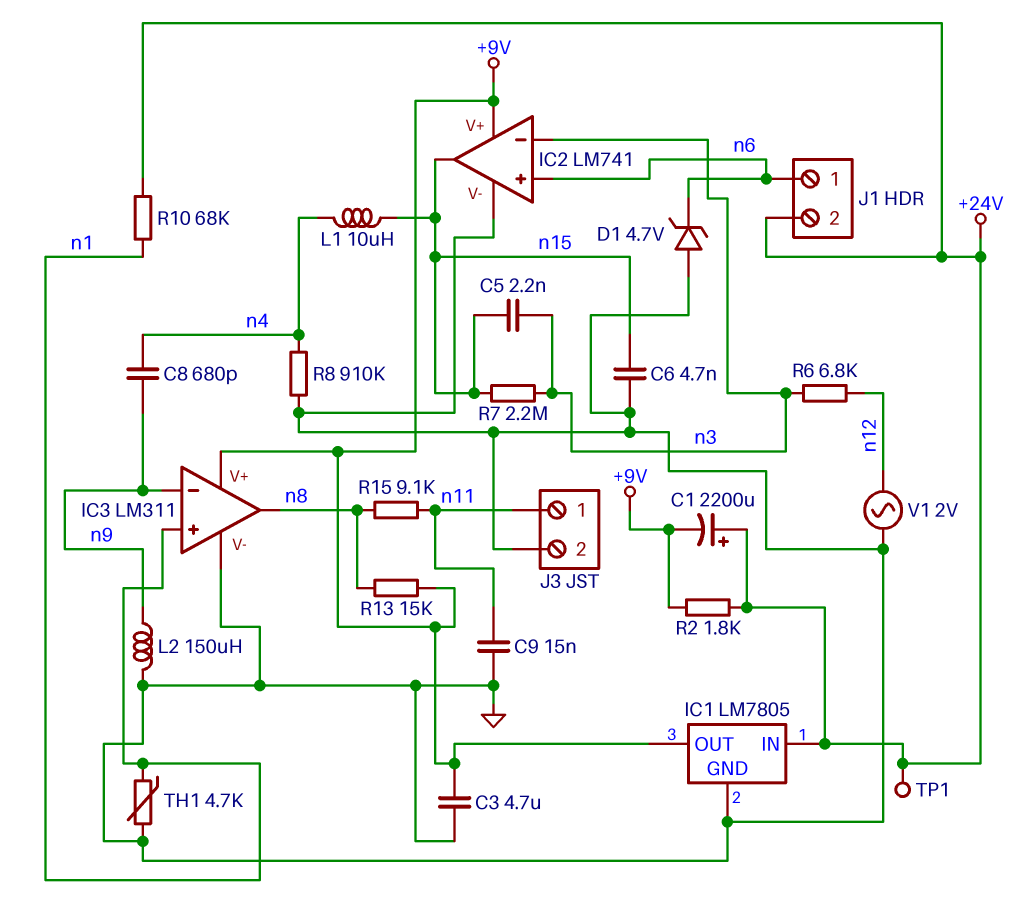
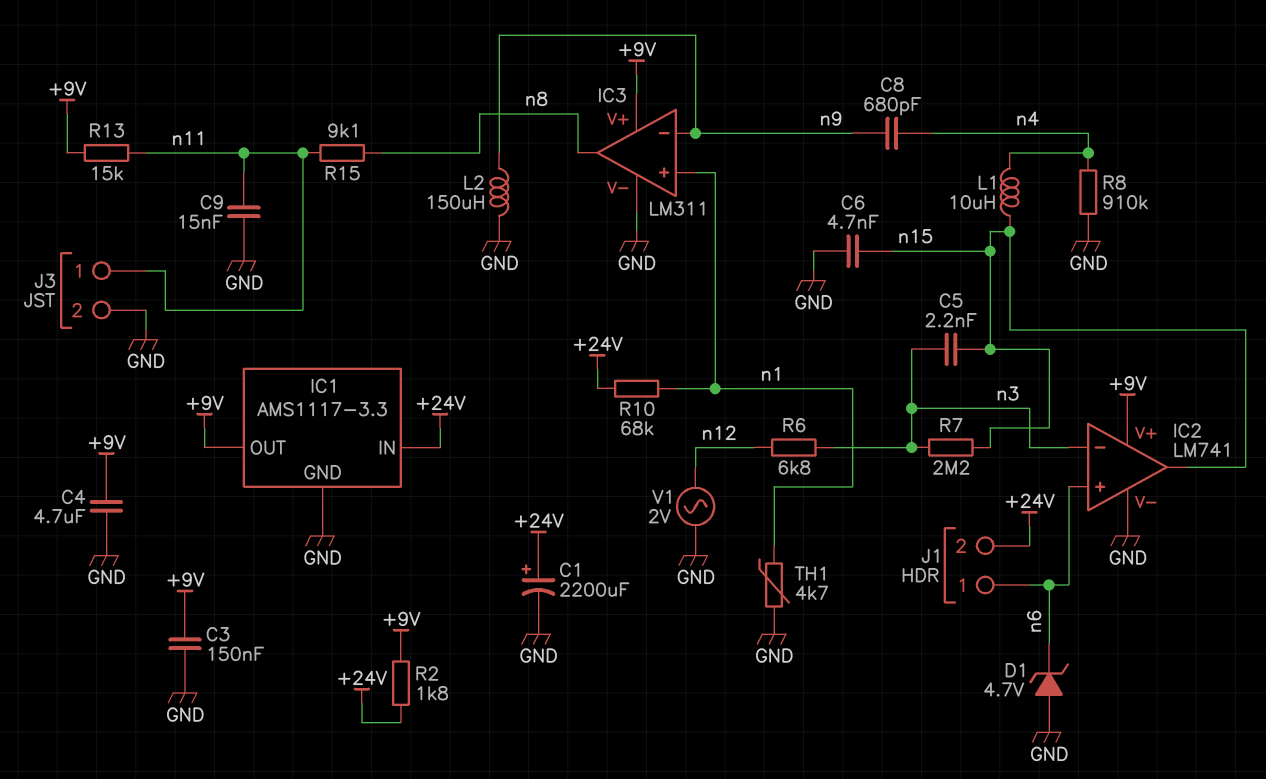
C1: 2200uF (plus +24V, minus +9V) -> 2200uF (plus +24V, minus GND)
C3: 4.7uF (+9V, GND) -> 150nF (+9V, GND)
C4: none -> 4.7uF (+9V, GND)
IC1: LM7805 -> AMS1117-3.3
R13: 15k (+9V, n8) -> 15k (+9V, n11)
TP1: test point (+24V) -> none

